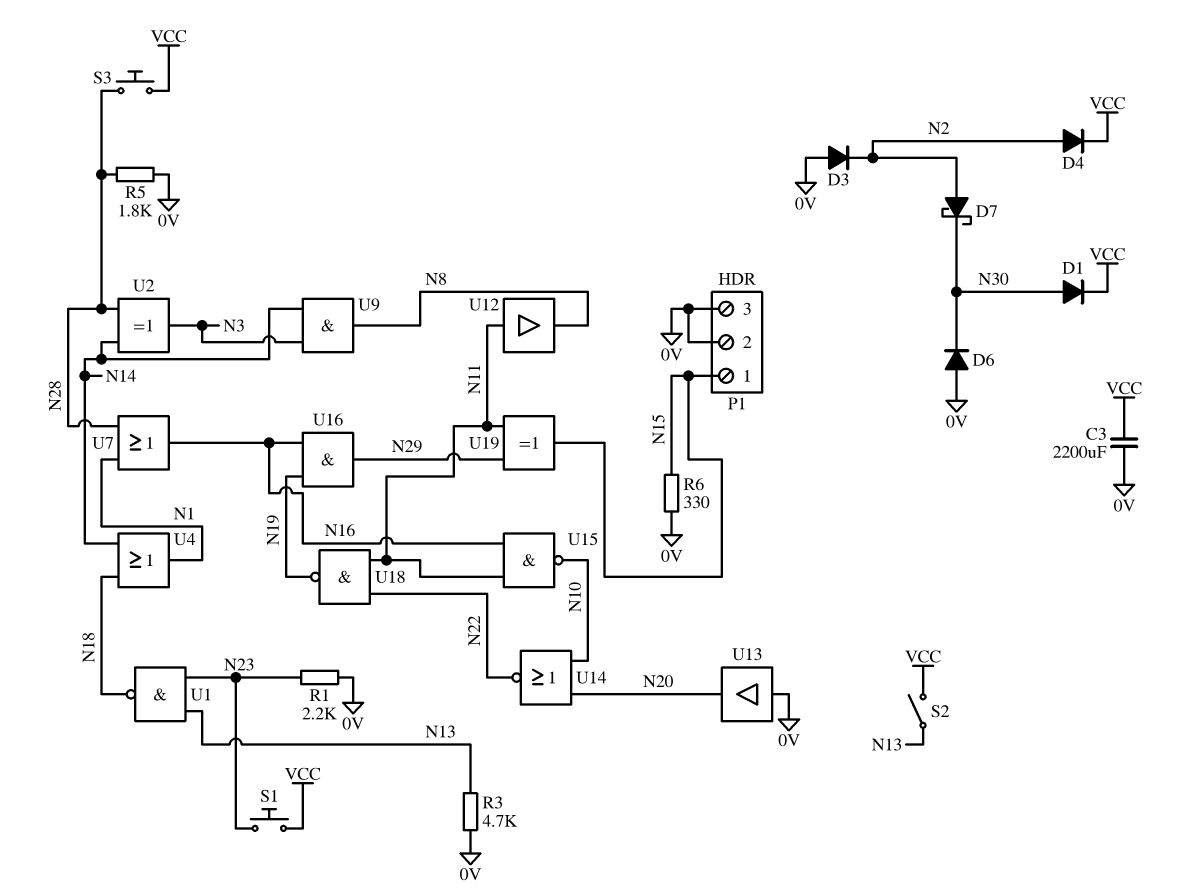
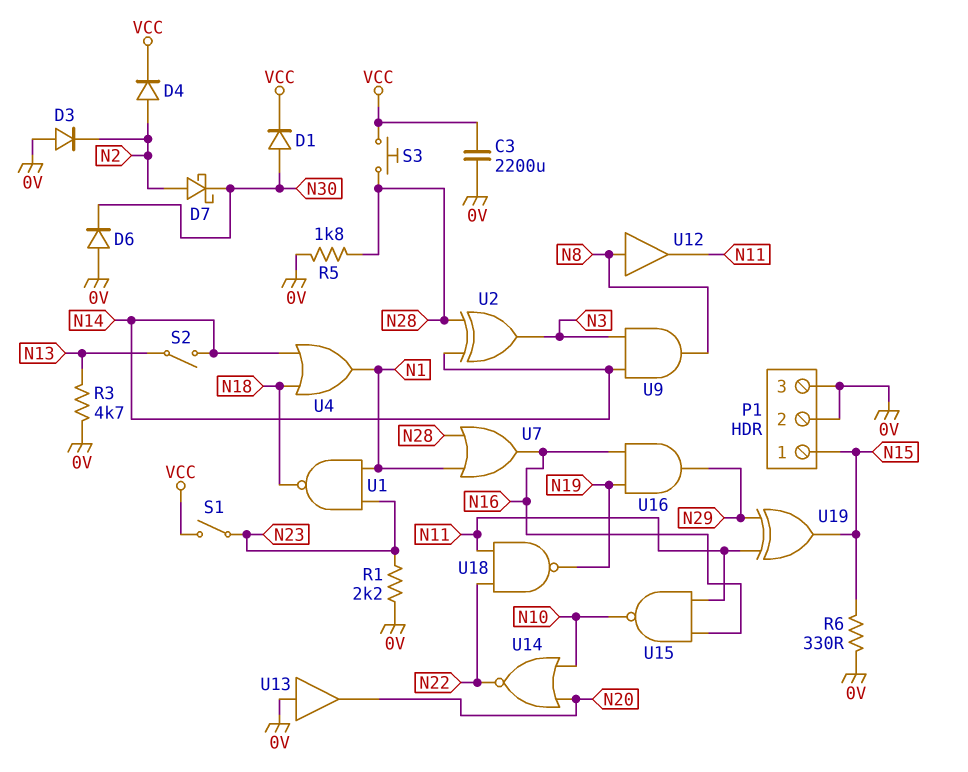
S1: button (N23, VCC) -> switch (N23, VCC)
S2: switch (N13, VCC) -> switch (N13, N14)
U1: NAND (in N13, in N23, out N18) -> NAND (in N1, in N23, out N18)
U12: buffer (in N11, out N8) -> buffer (in N8, out N11)

